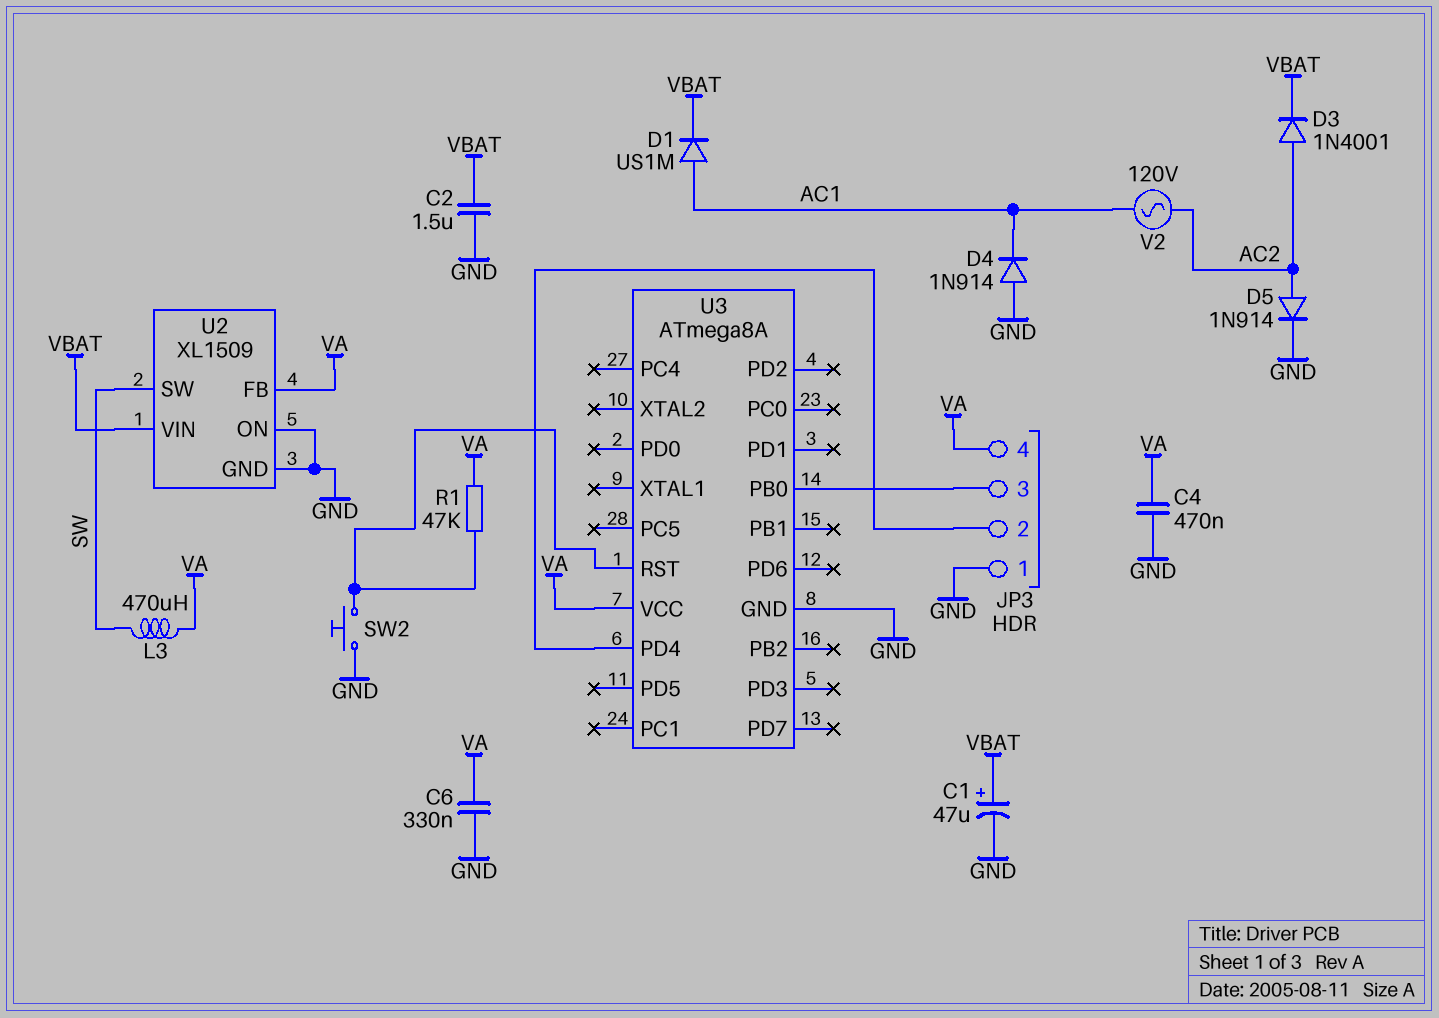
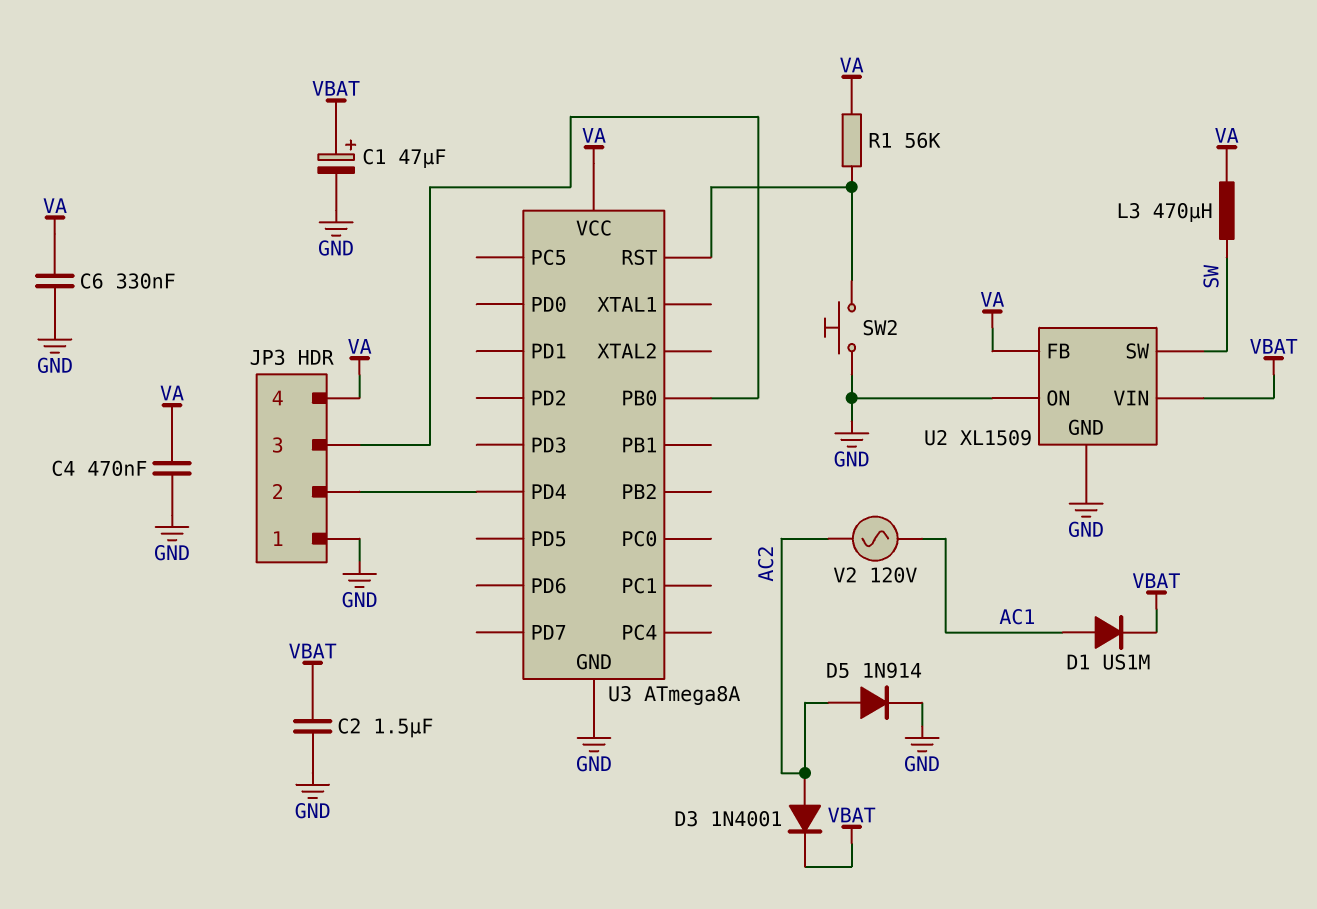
D4: diode 1N914 (A GND, K AC1) -> none
R1: 47k (U3/RST, VA) -> 56k (U3/RST, VA)

